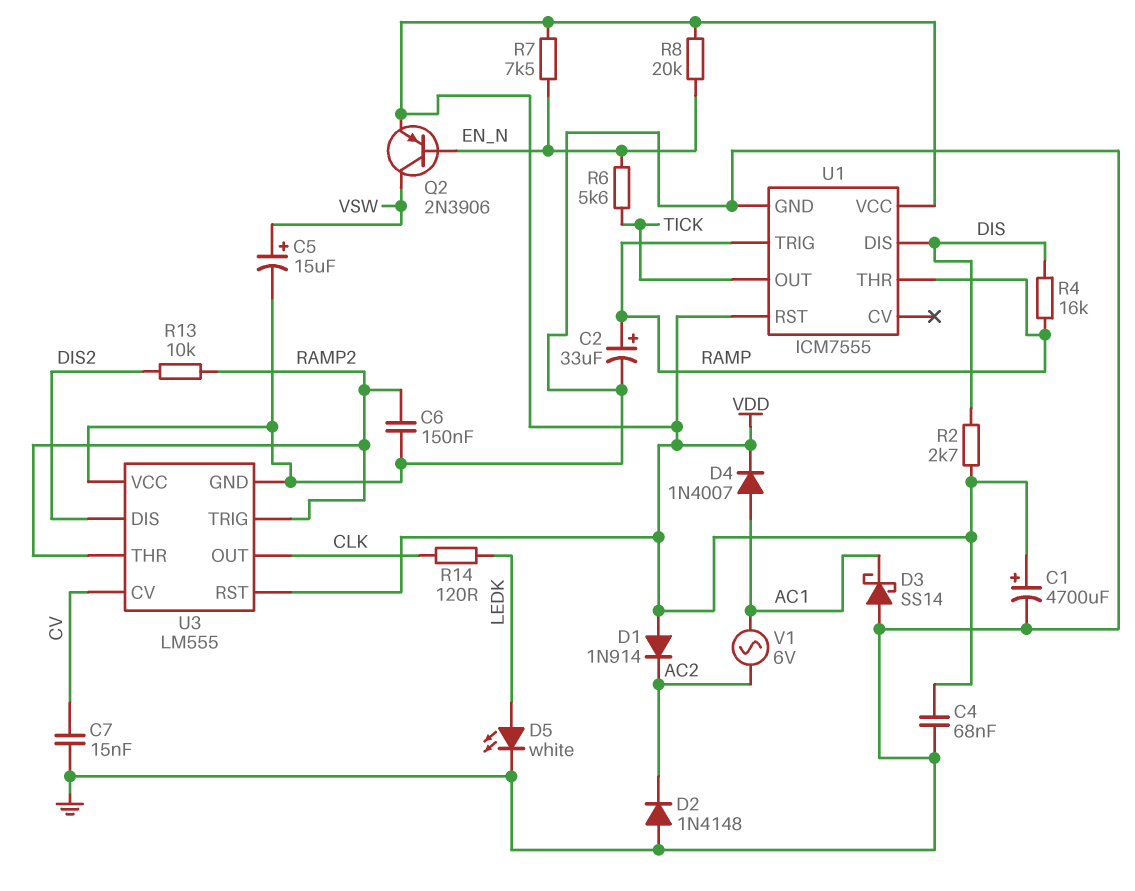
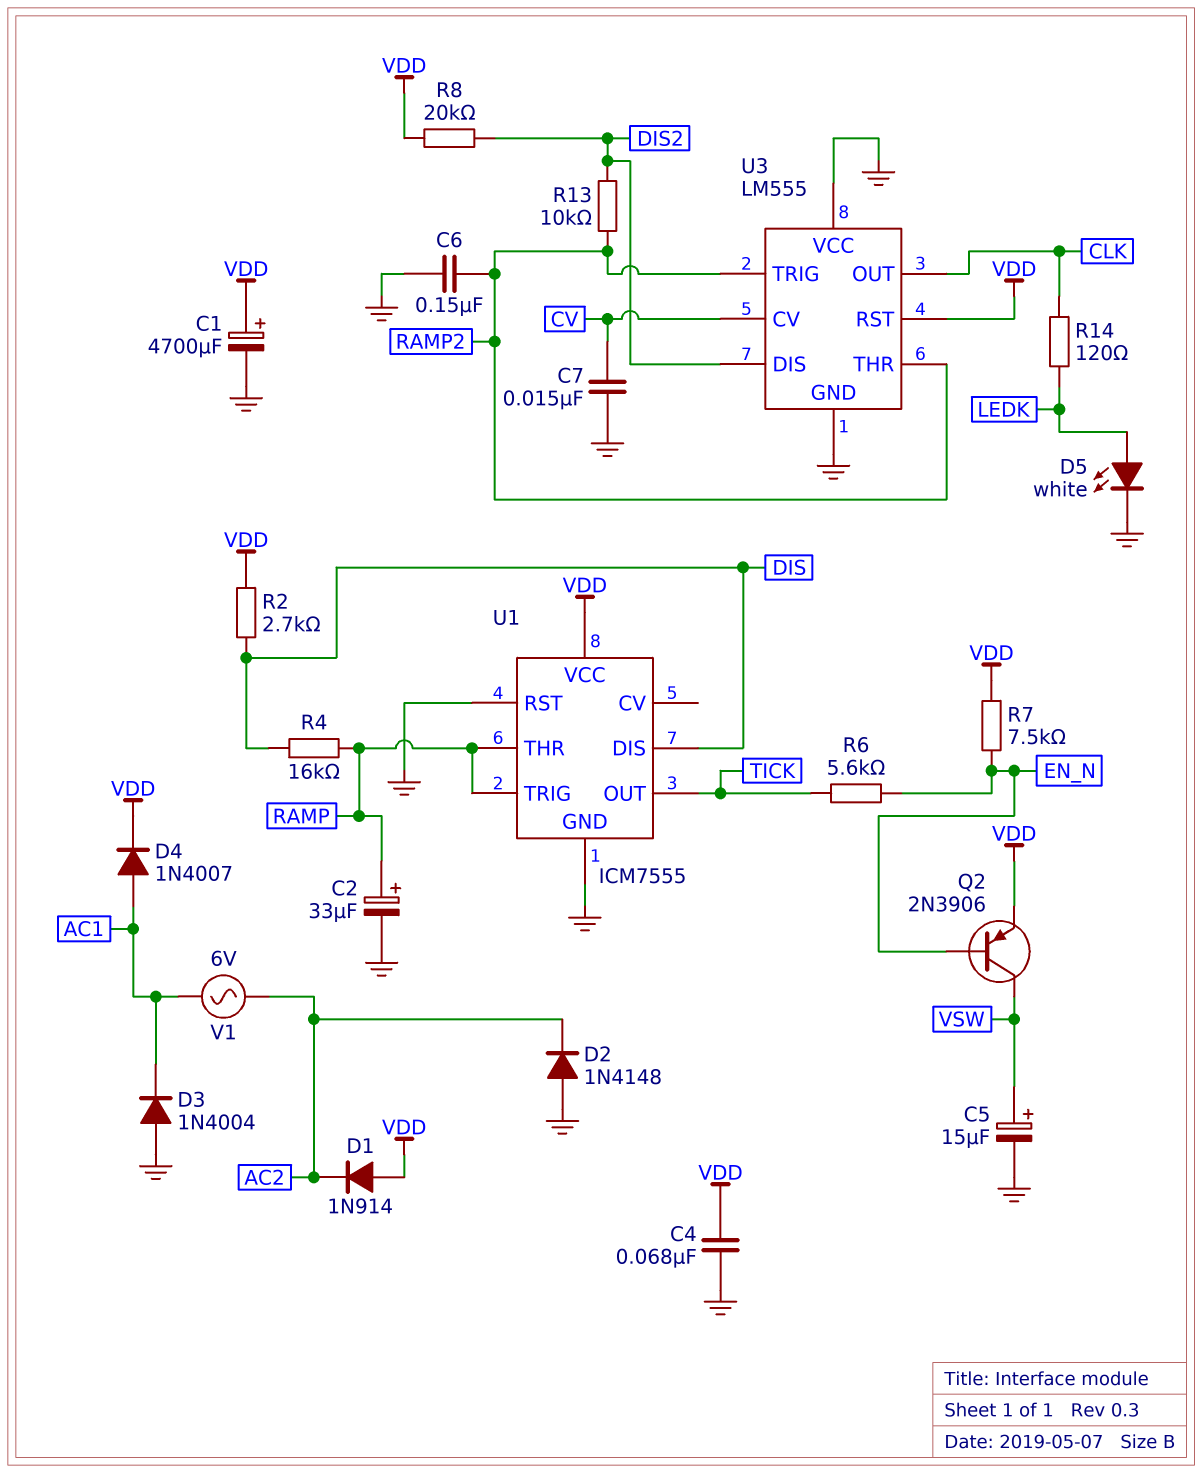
D3: schottky SS14 (A GND, K AC1) -> diode 1N4004 (A GND, K AC1)
R8: 20k (EN_N, VDD) -> 20k (DIS2, VDD)
U1 pin RST: VDD -> GND

